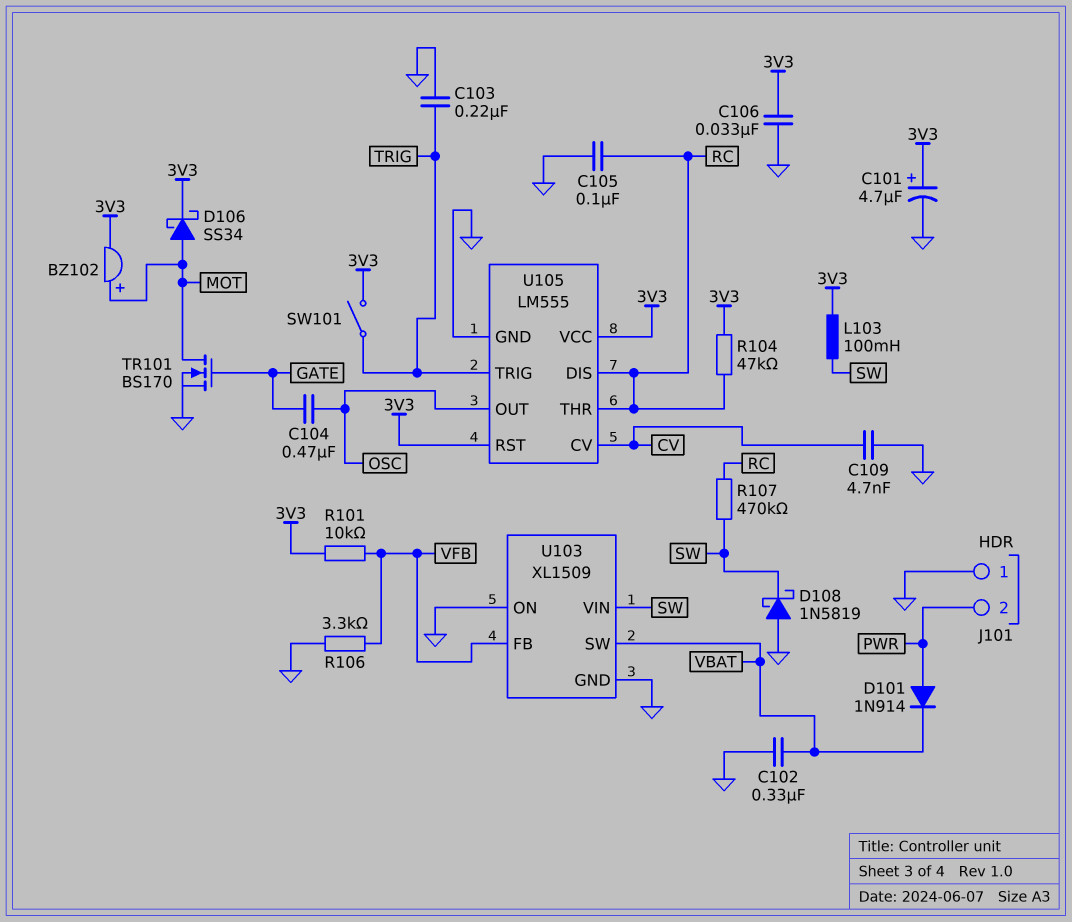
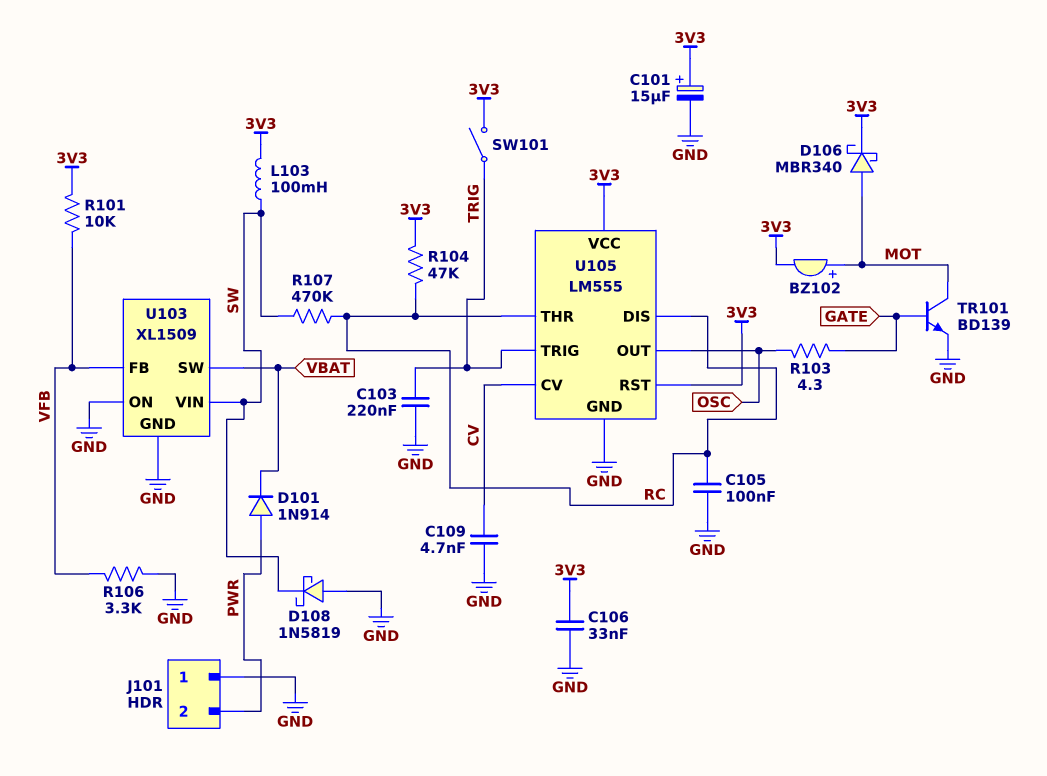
C101: 4.7uF (plus 3V3, minus GND) -> 15uF (plus 3V3, minus GND)
C102: 330nF (GND, VBAT) -> none
C104: 470nF (GATE, OSC) -> none
D106: schottky SS34 (A MOT, K 3V3) -> schottky MBR340 (A MOT, K 3V3)
R103: none -> 4.3 (GATE, OSC)
TR101: NMOS BS170 (G GATE, D MOT, S GND) -> NPN BD139 (B GATE, C MOT, E GND)

